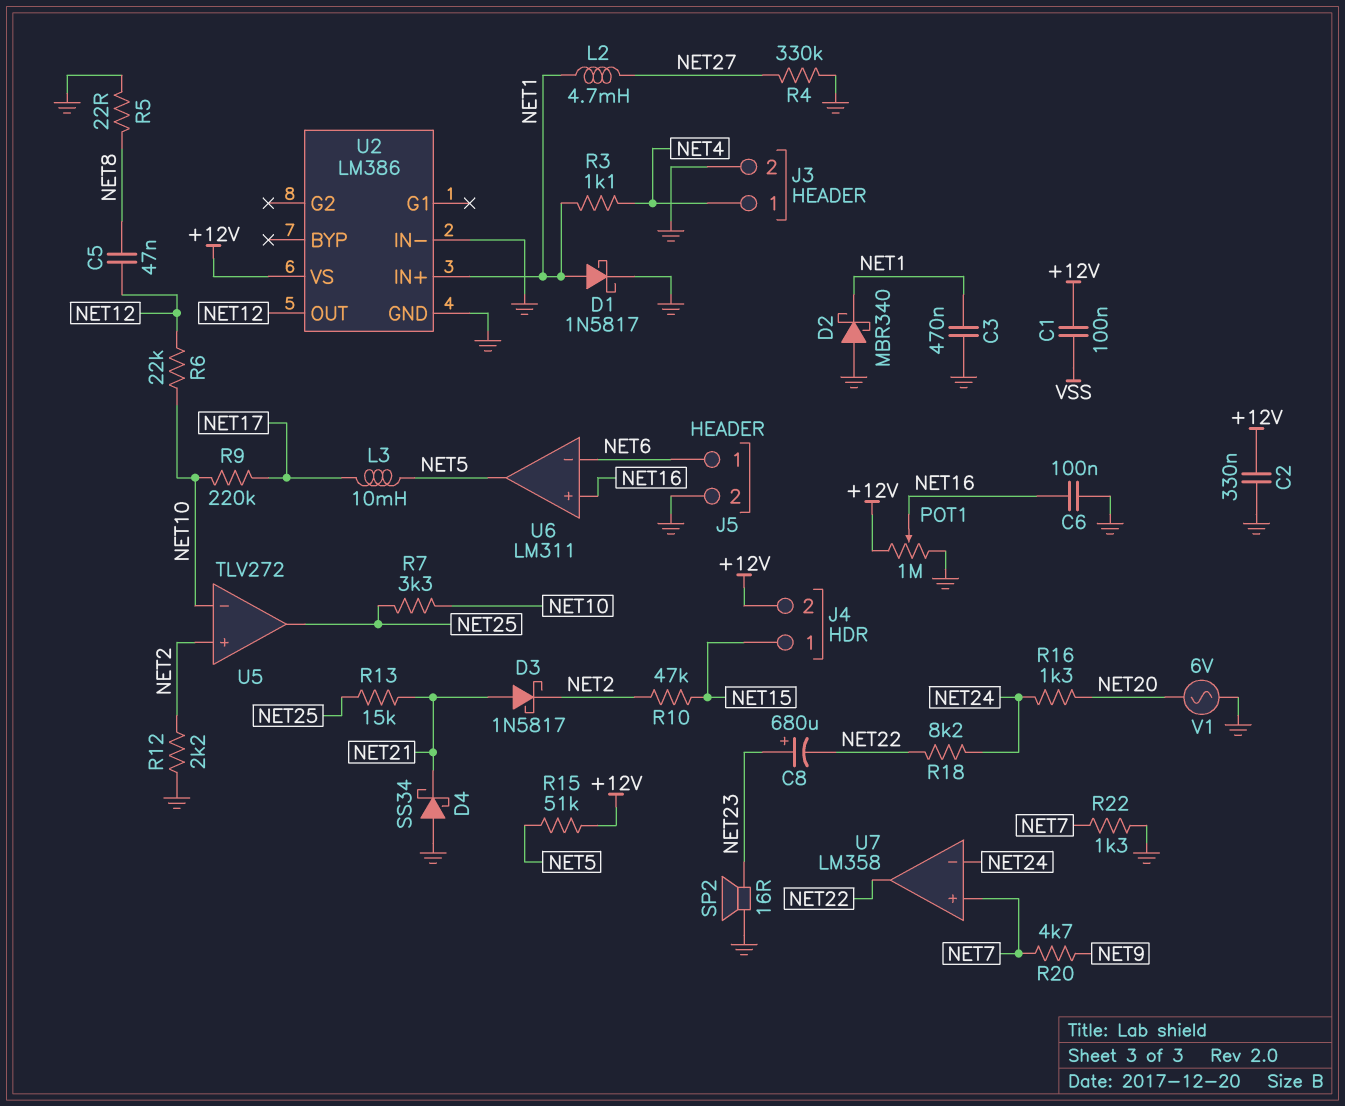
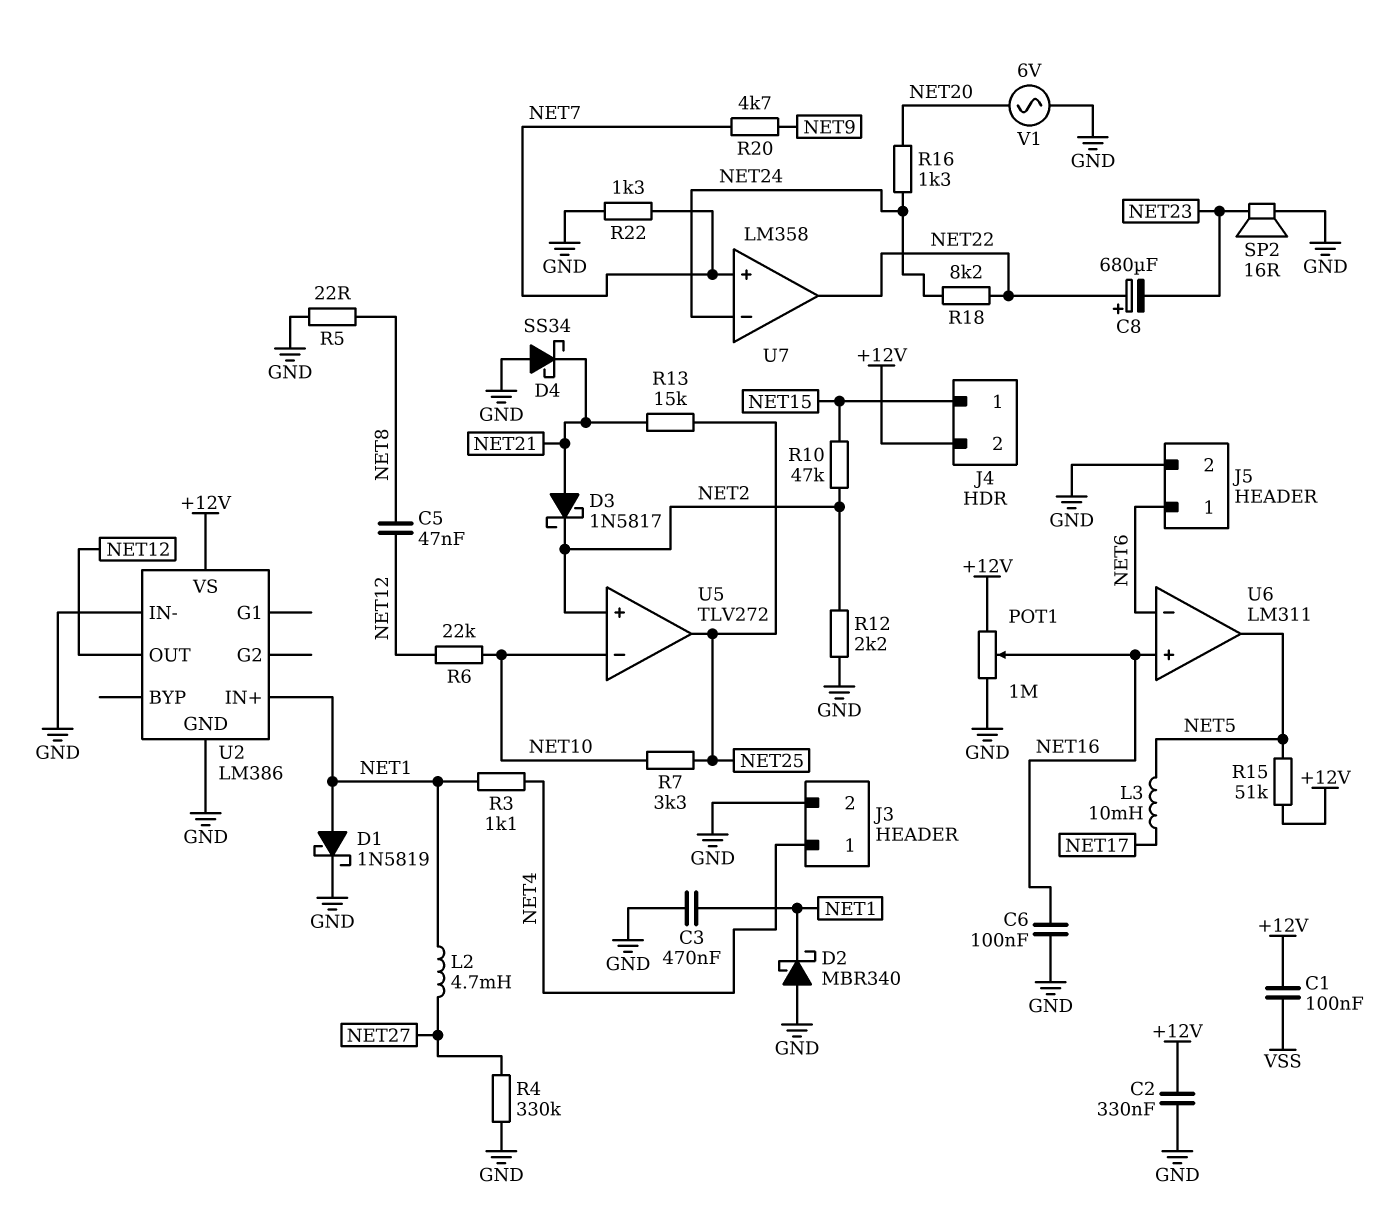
C8: 680uF (plus NET23, minus NET22) -> 680uF (plus NET22, minus NET23)
D1: schottky 1N5817 (A NET1, K GND) -> schottky 1N5819 (A NET1, K GND)
R9: 220k (NET10, NET17) -> none

